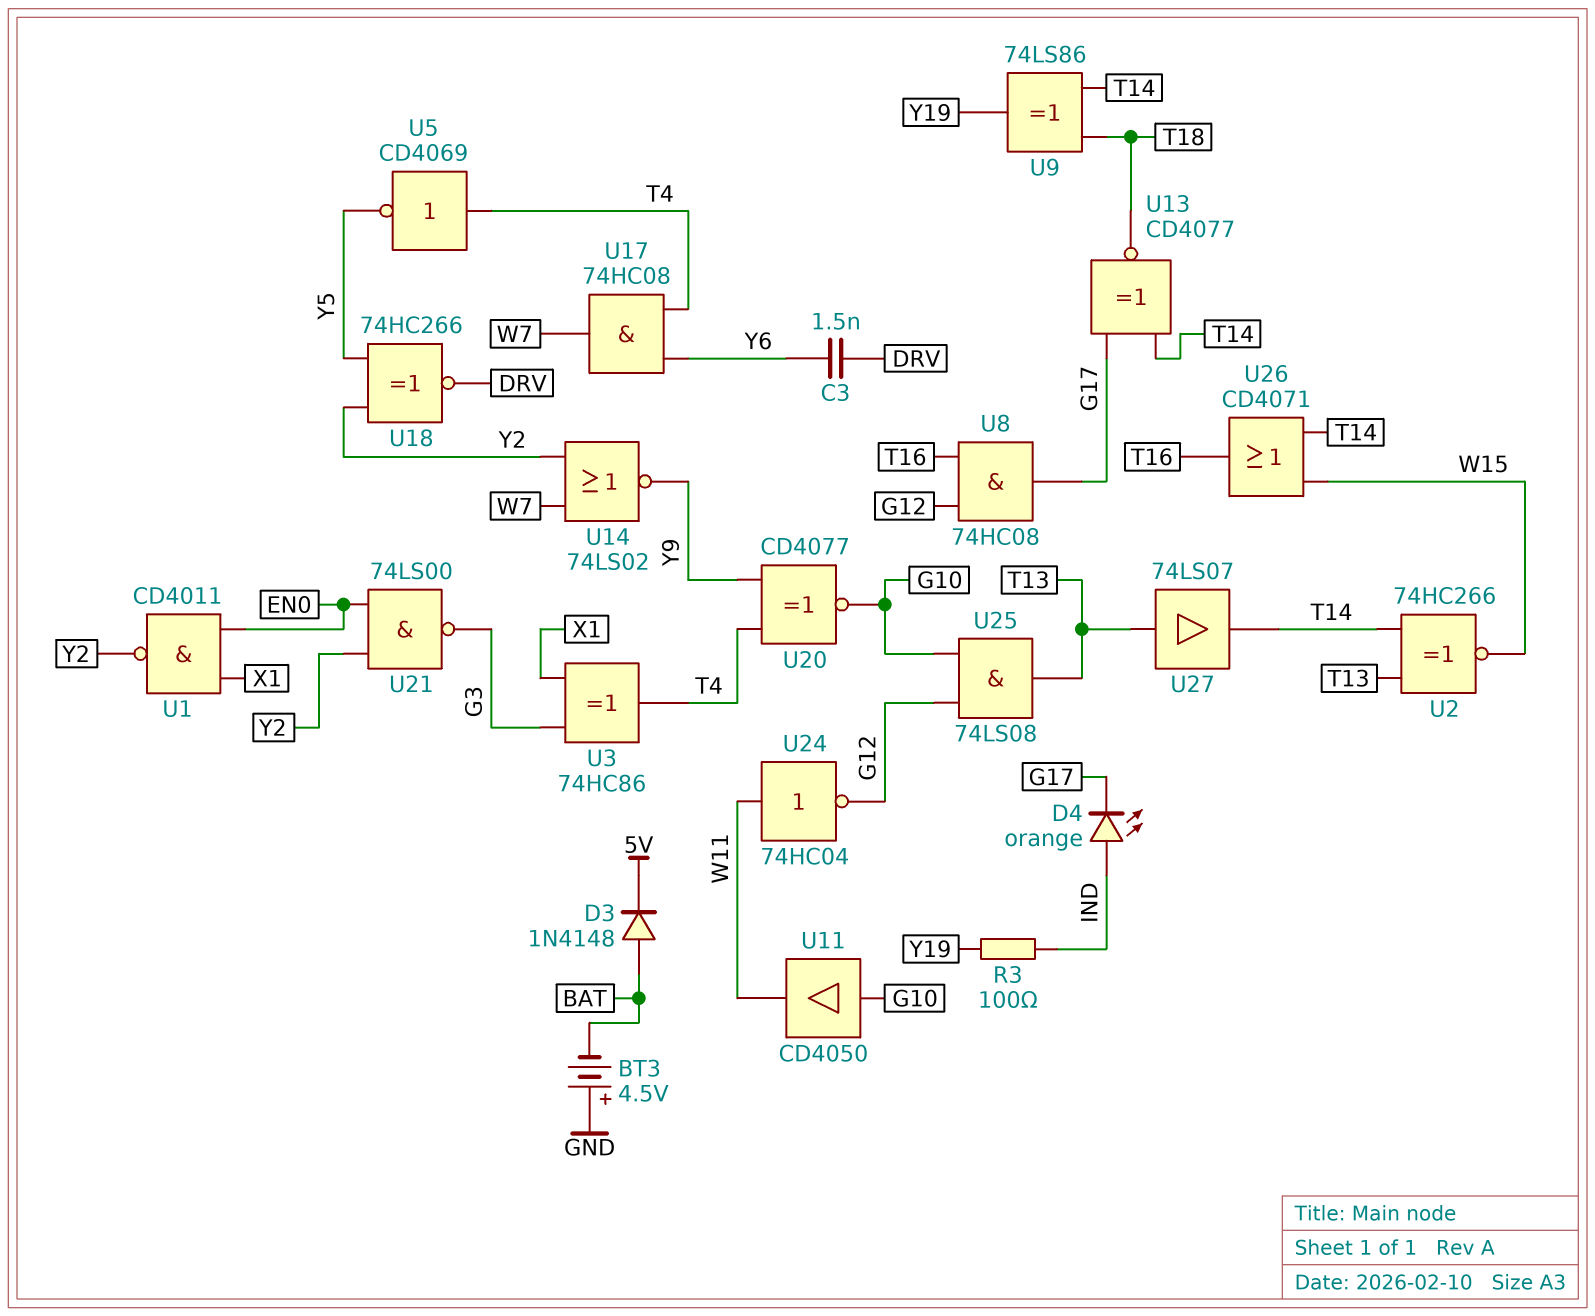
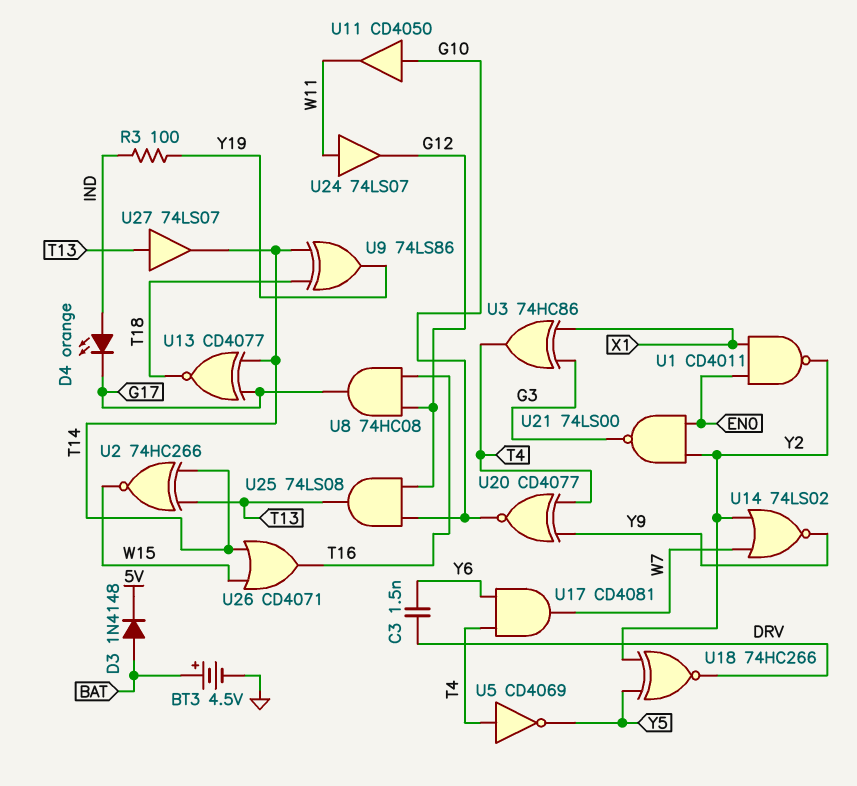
BT3: 4.5V (plus GND, minus BAT) -> 4.5V (plus BAT, minus GND)
U17: AND 74HC08 (in T4, in Y6, out W7) -> AND CD4081 (in T4, in Y6, out W7)
U24: NOT 74HC04 (in W11, out G12) -> buffer 74LS07 (in W11, out G12)

